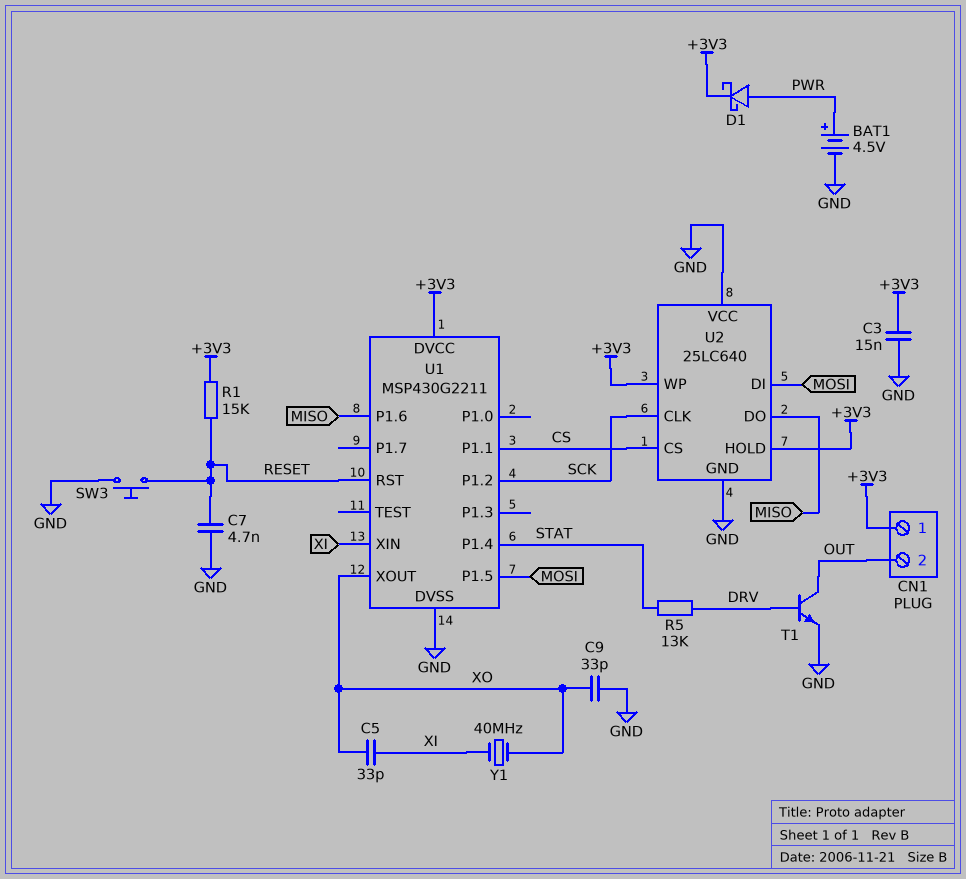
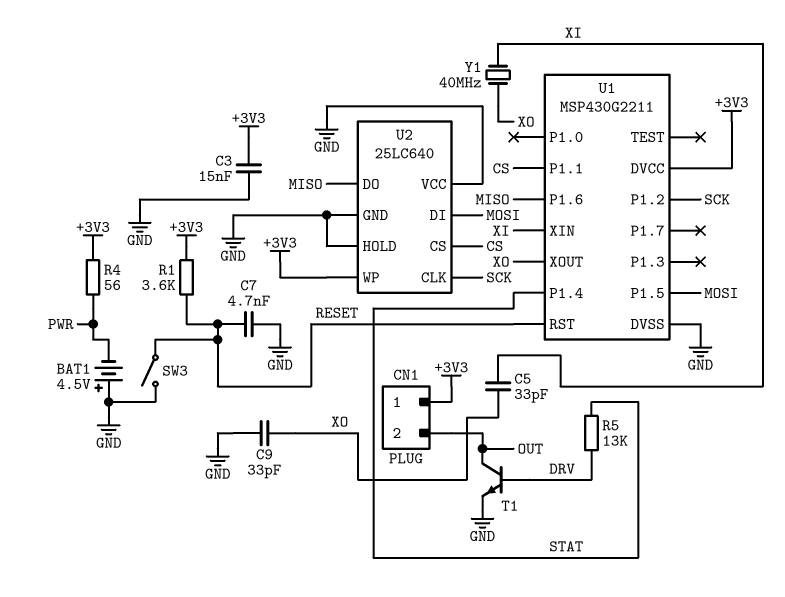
BAT1: 4.5V (plus PWR, minus GND) -> 4.5V (plus GND, minus PWR)
D1: schottky (A PWR, K +3V3) -> none
R1: 15k (+3V3, RESET) -> 3.6k (+3V3, RESET)
R4: none -> 56 (+3V3, PWR)
SW3: button (GND, RESET) -> switch (GND, RESET)
U2 pin HOLD: +3V3 -> GND

